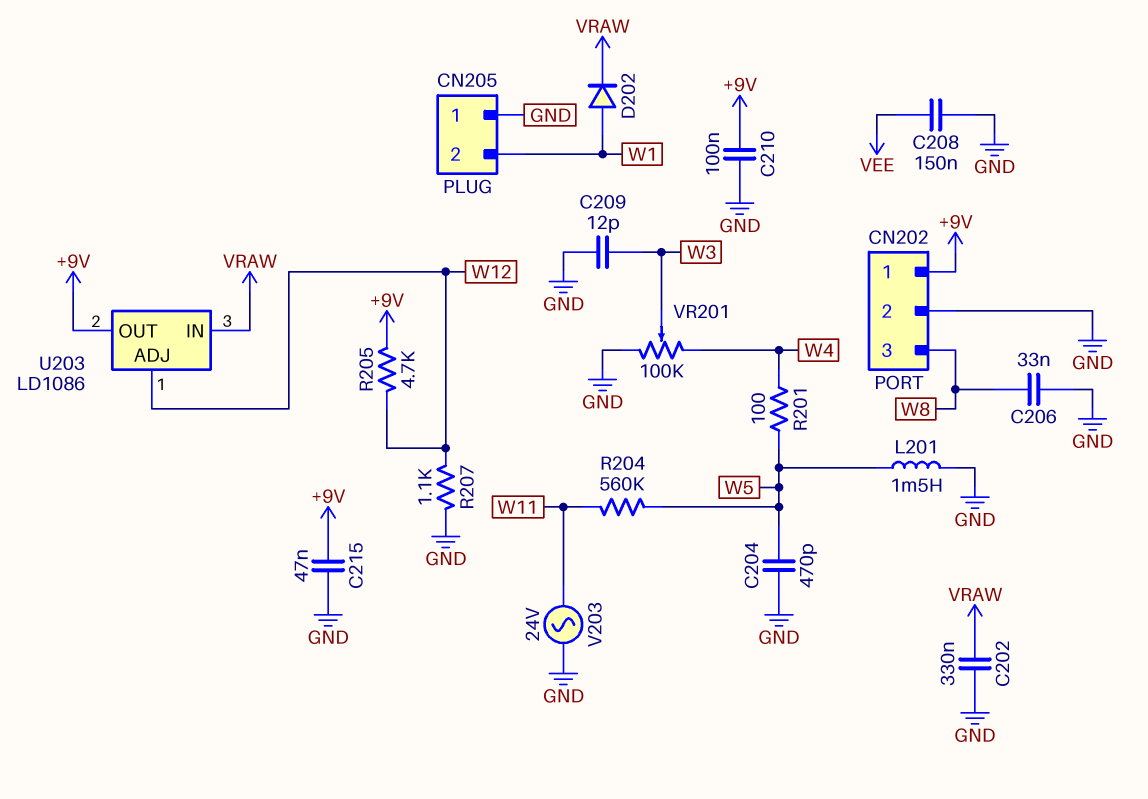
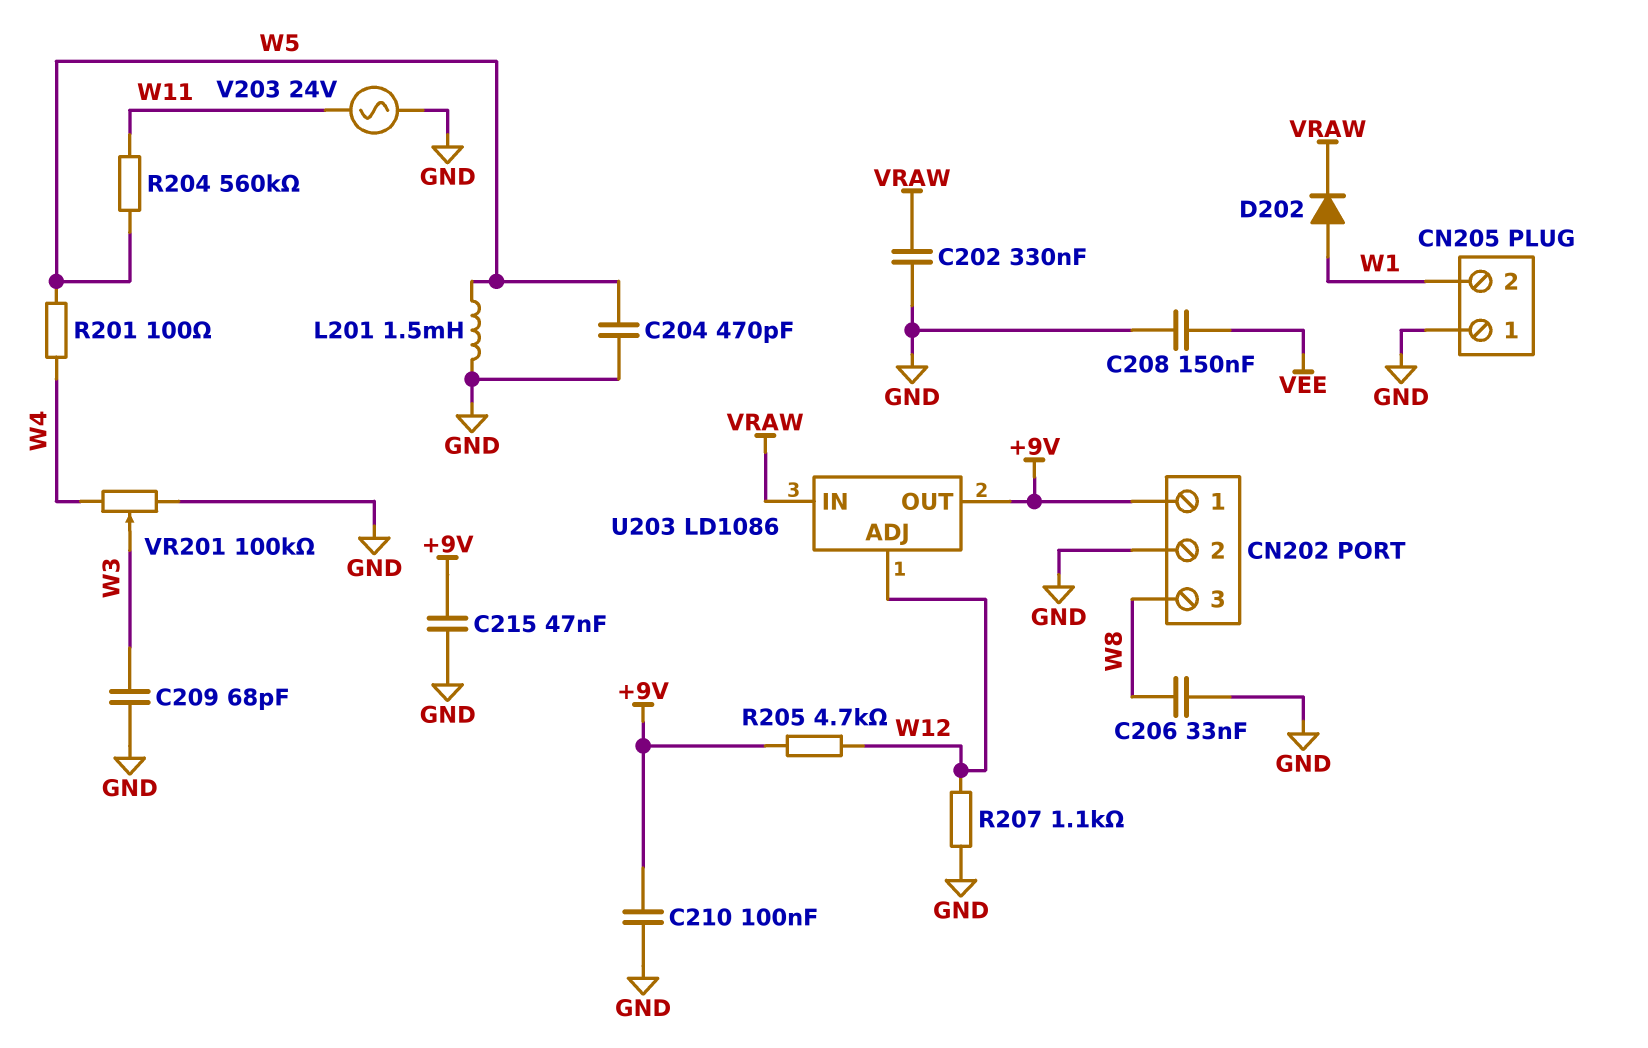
C209: 12pF (GND, W3) -> 68pF (GND, W3)

